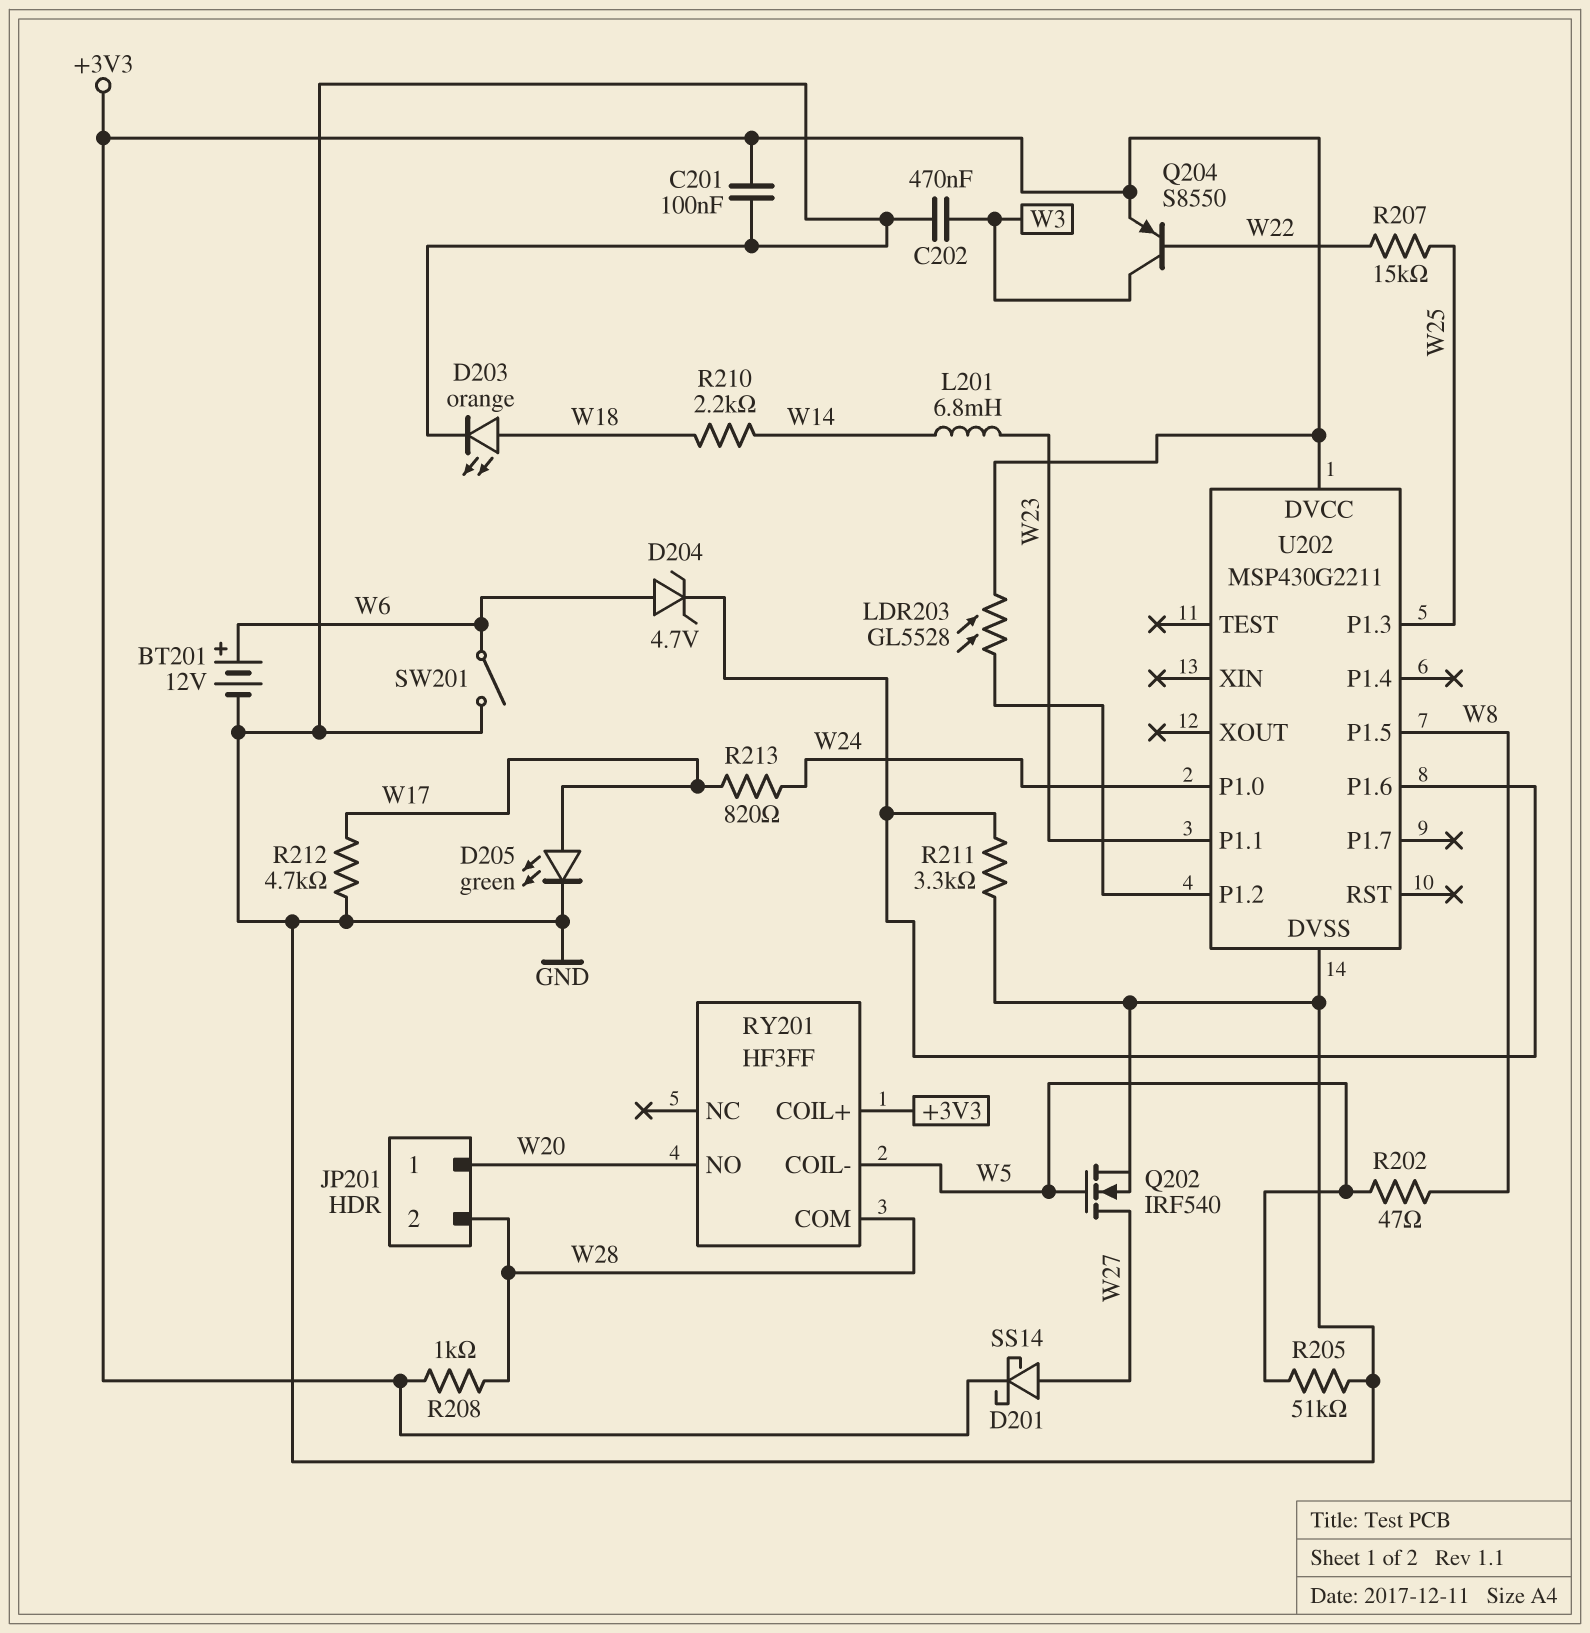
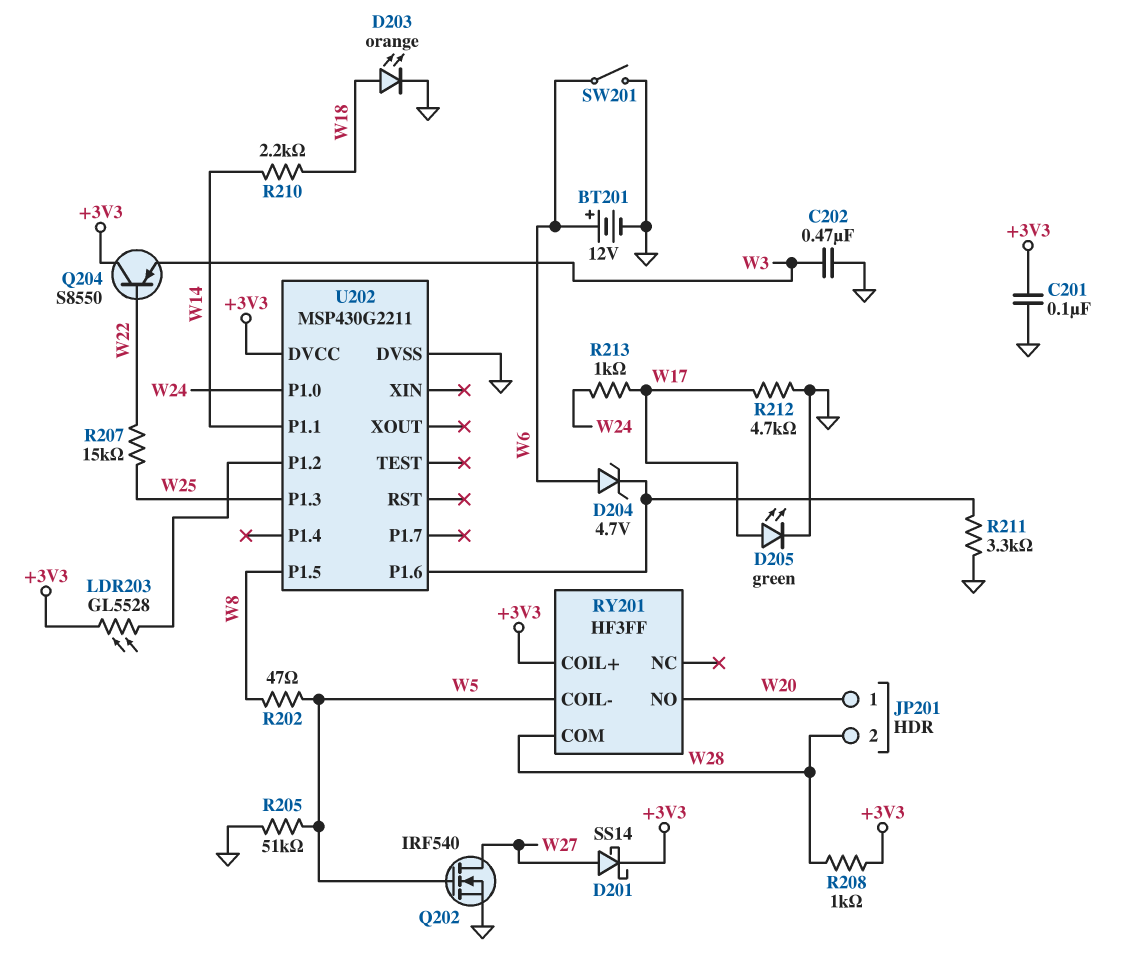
L201: 6.8mH (W14, W23) -> none
Q204: PNP S8550 (B W22, C W3, E +3V3) -> PNP S8550 (B W22, C +3V3, E W3)
R213: 820 (W17, W24) -> 1k (W17, W24)
U202 pin P1.1: W23 -> W14

